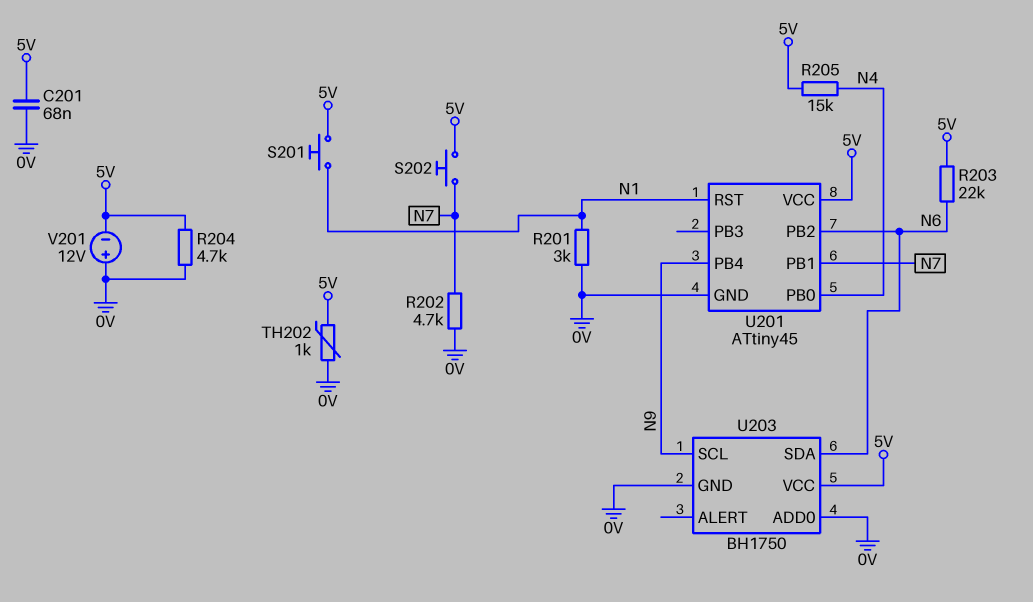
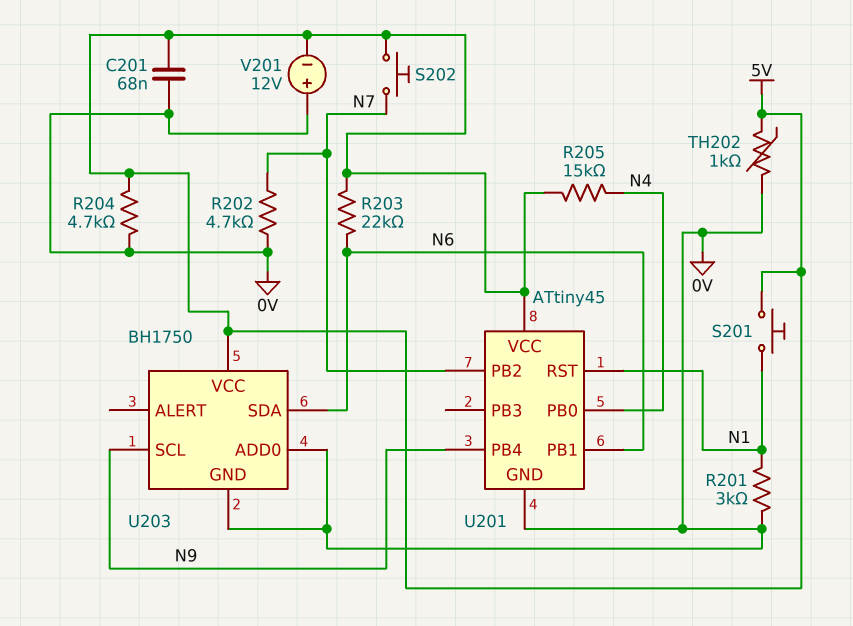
U201 pin PB1: N7 -> N6
U201 pin PB2: N6 -> N7

